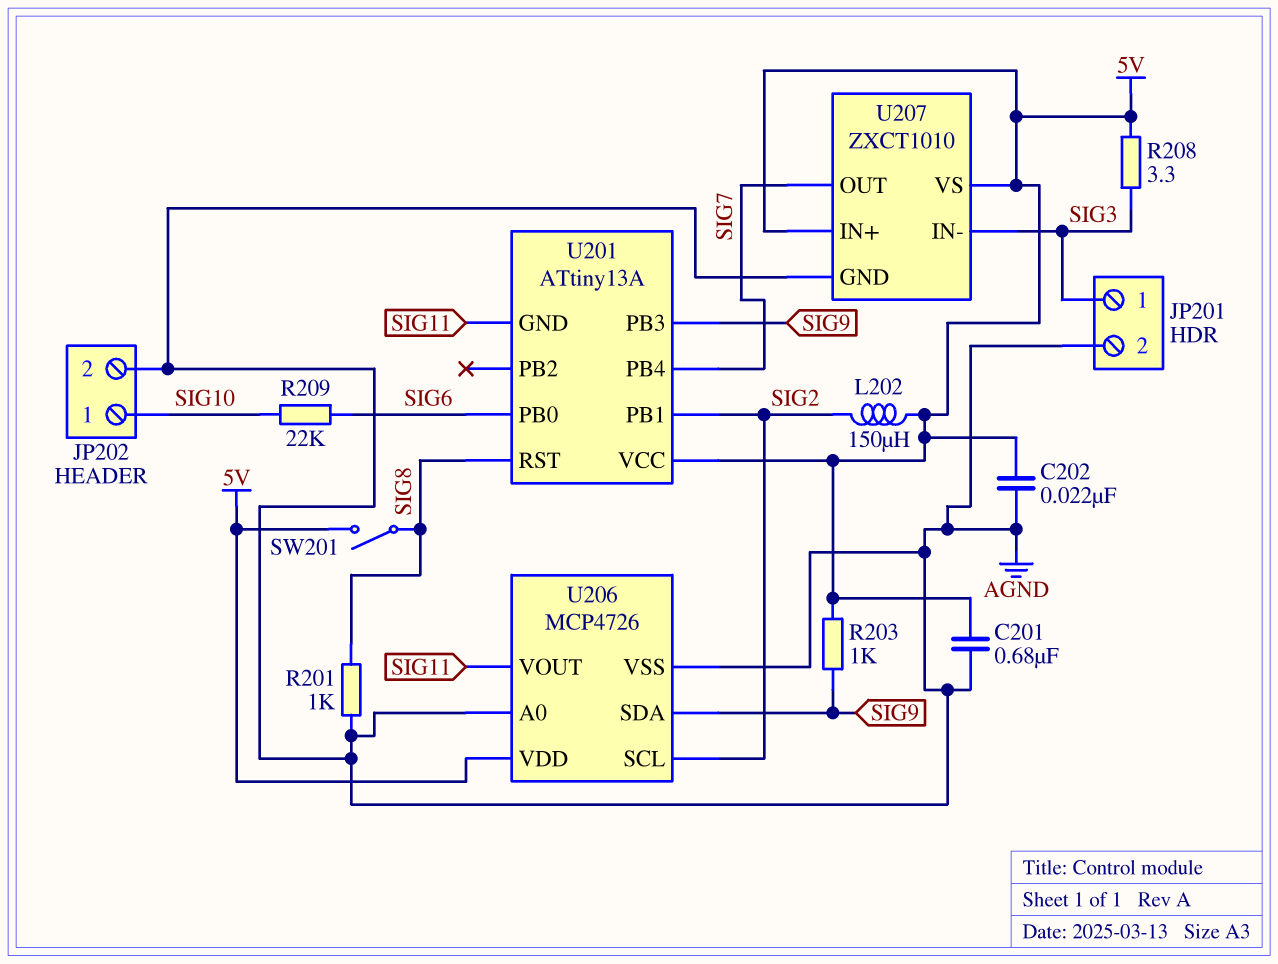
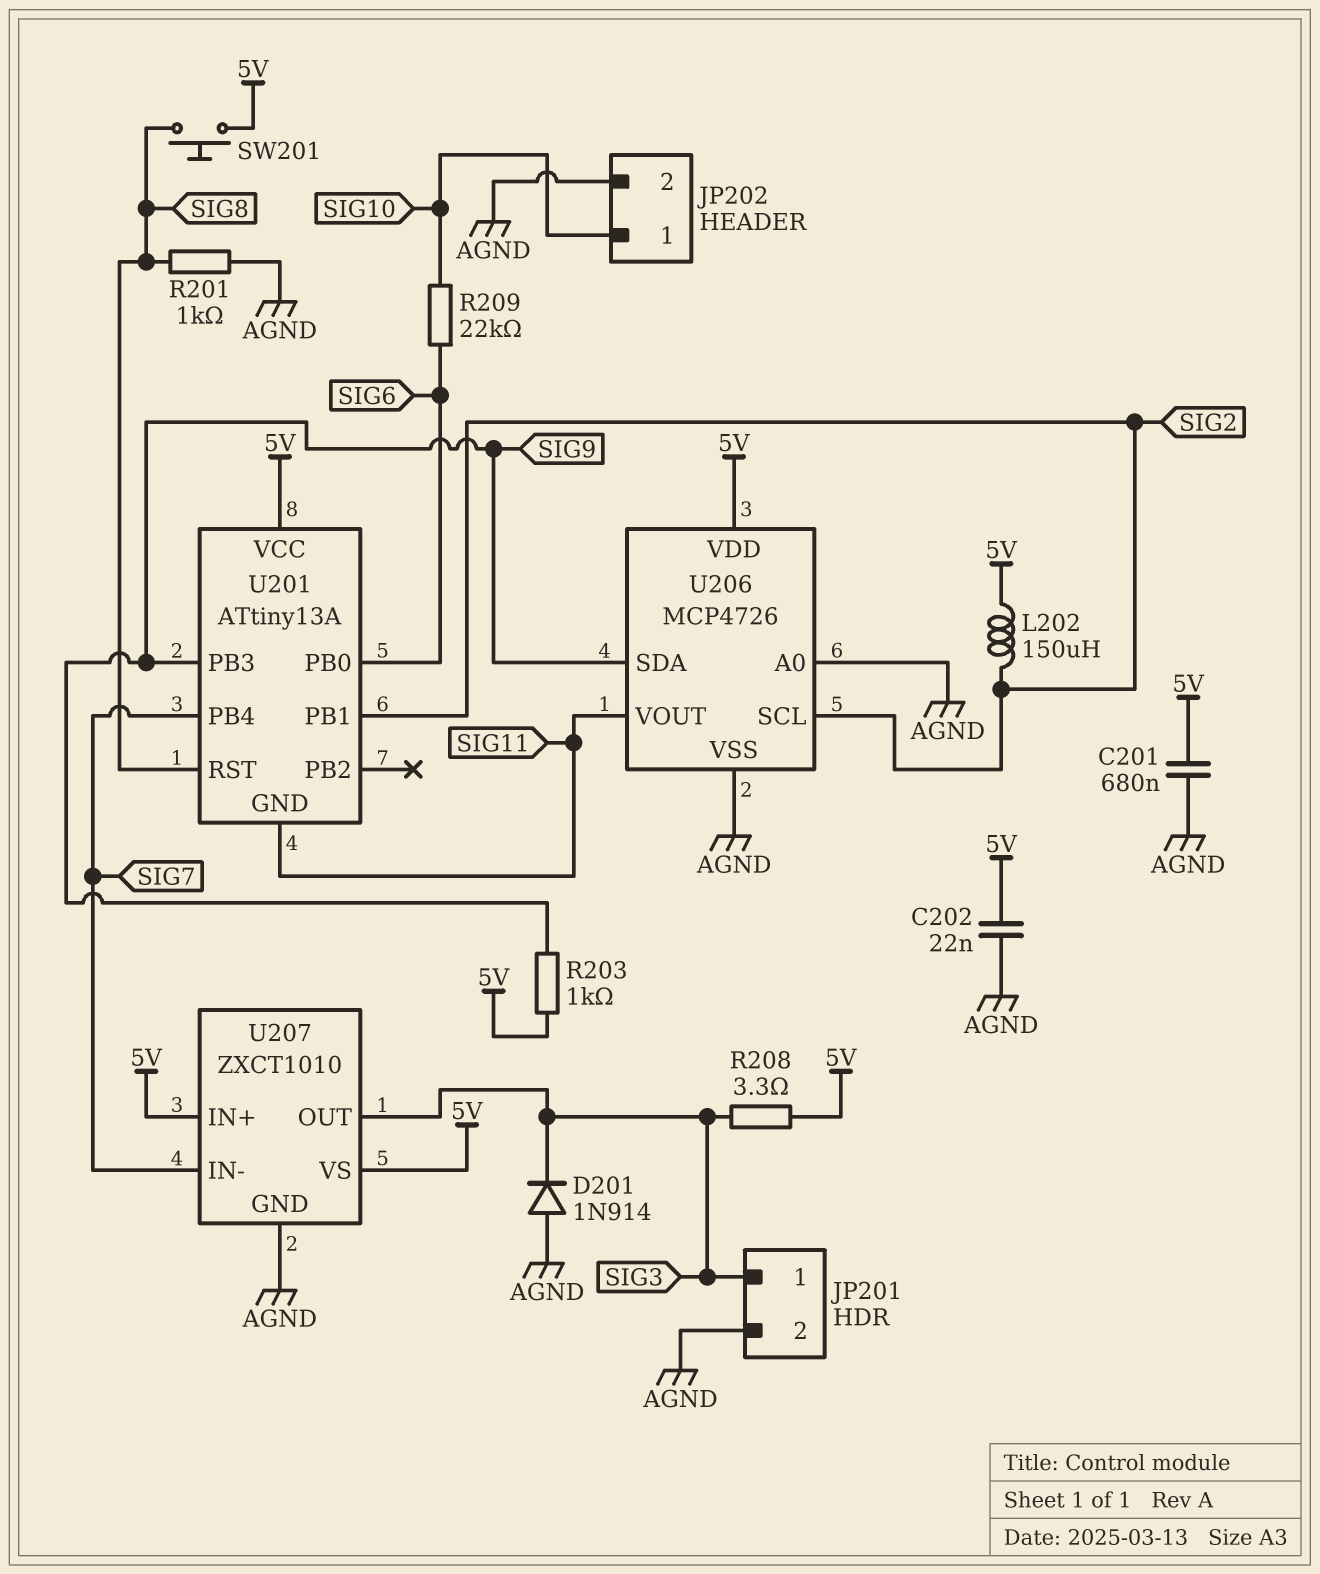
D201: none -> diode 1N914 (A AGND, K SIG3)
SW201: switch (5V, SIG8) -> button (5V, SIG8)
U207 pin IN-: SIG3 -> SIG7
U207 pin OUT: SIG7 -> SIG3

